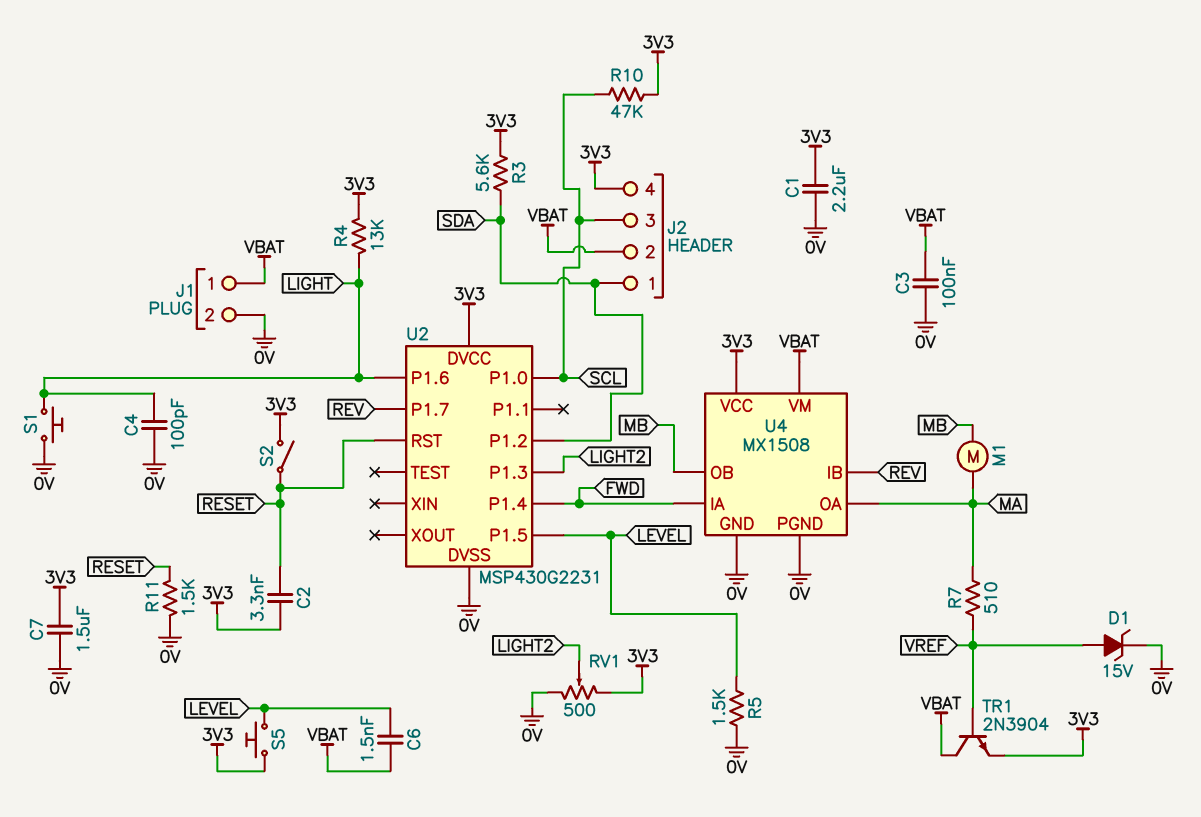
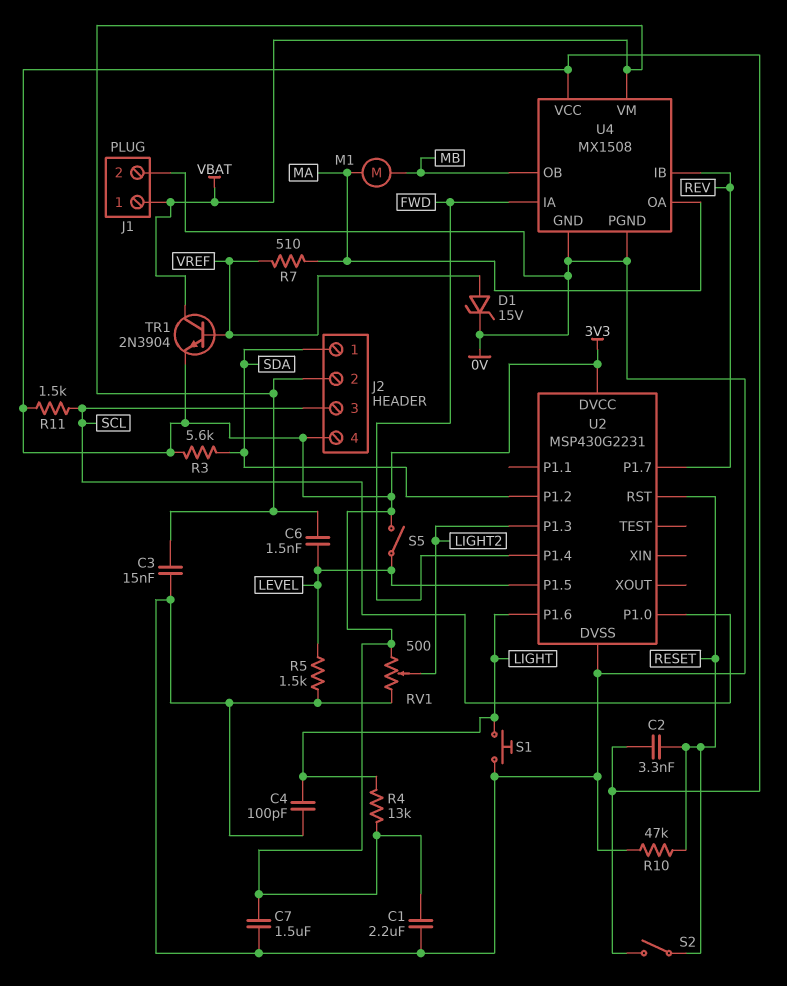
C3: 100nF (0V, VBAT) -> 15nF (0V, VBAT)
R10: 47k (3V3, SCL) -> 47k (0V, RESET)
R11: 1.5k (0V, RESET) -> 1.5k (3V3, SCL)
S5: button (3V3, LEVEL) -> switch (3V3, LEVEL)

